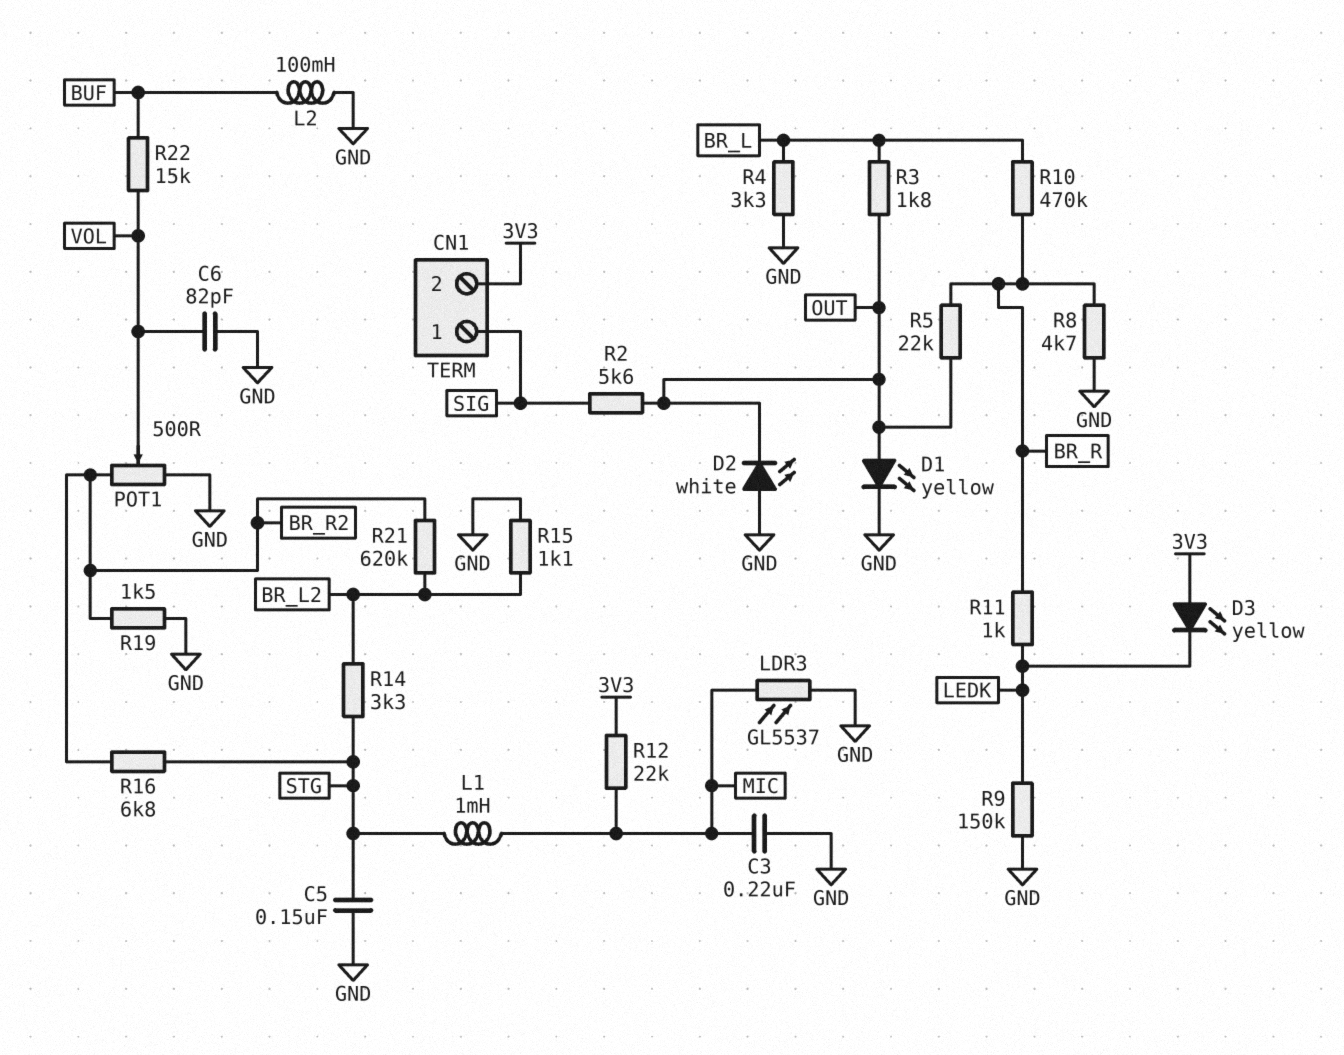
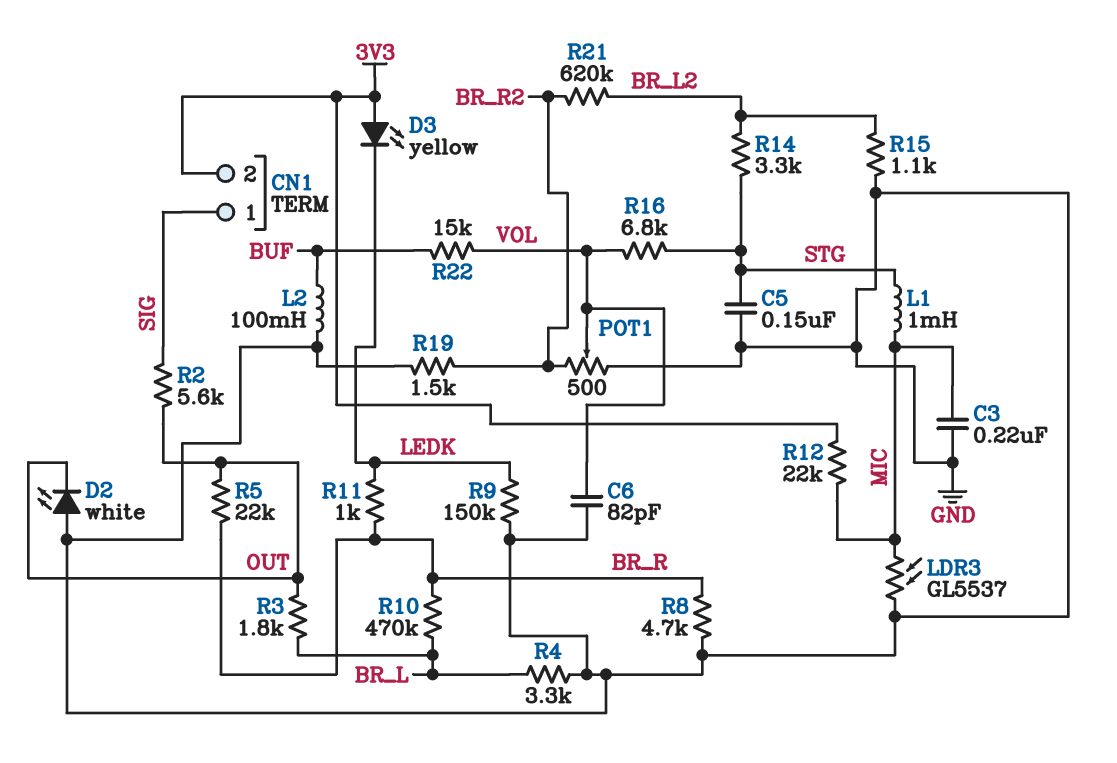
D1: LED yellow (A OUT, K GND) -> none
R16: 6.8k (BR_R2, STG) -> 6.8k (STG, VOL)

